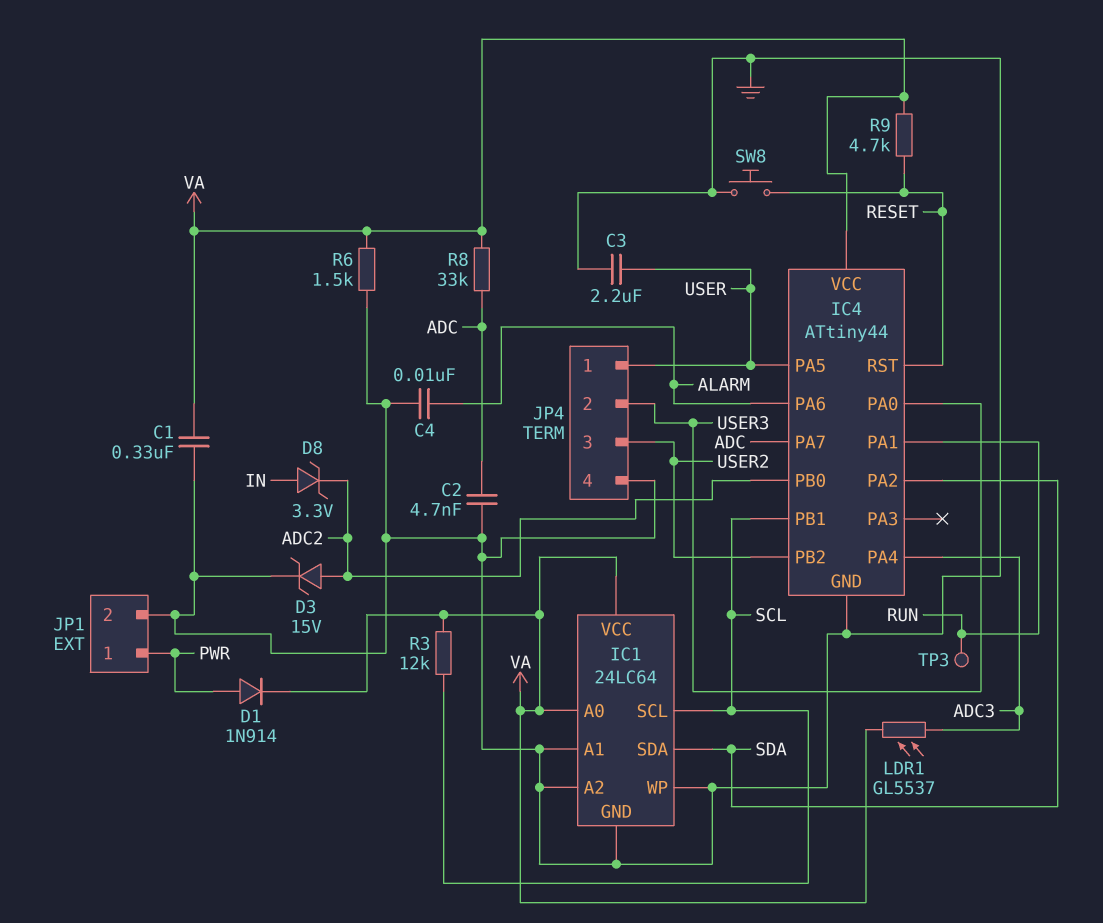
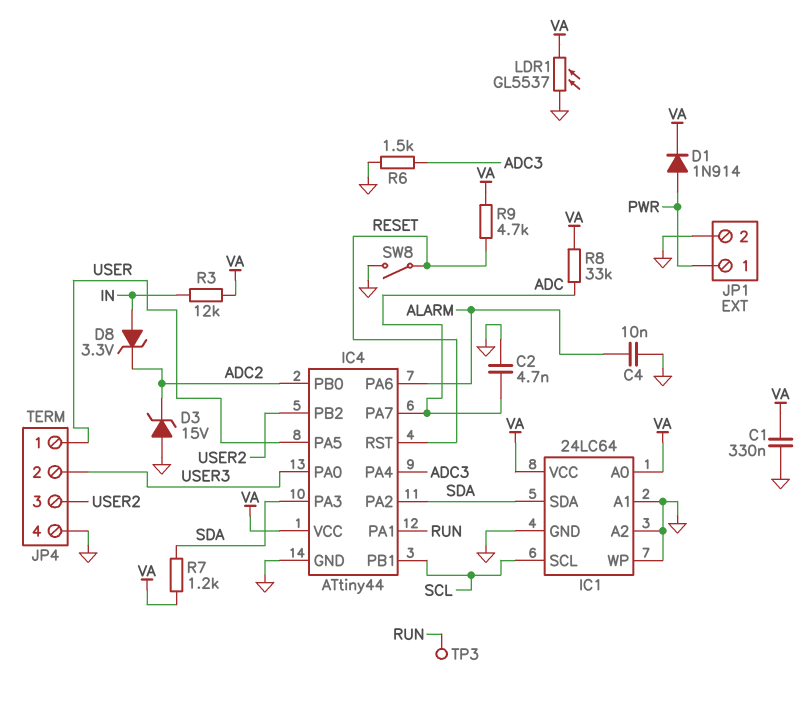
C3: 2.2uF (GND, USER) -> none
D3: zener 15V (A ADC2, K GND) -> zener 15V (A GND, K ADC2)
IC4 pin PA3: none -> SDA
LDR1: GL5537 (ADC3, VA) -> GL5537 (GND, VA)
R3: 12k (SCL, VA) -> 12k (IN, VA)
R6: 1.5k (GND, VA) -> 1.5k (ADC3, GND)
R7: none -> 1.2k (SDA, VA)
SW8: button (GND, RESET) -> switch (GND, RESET)

